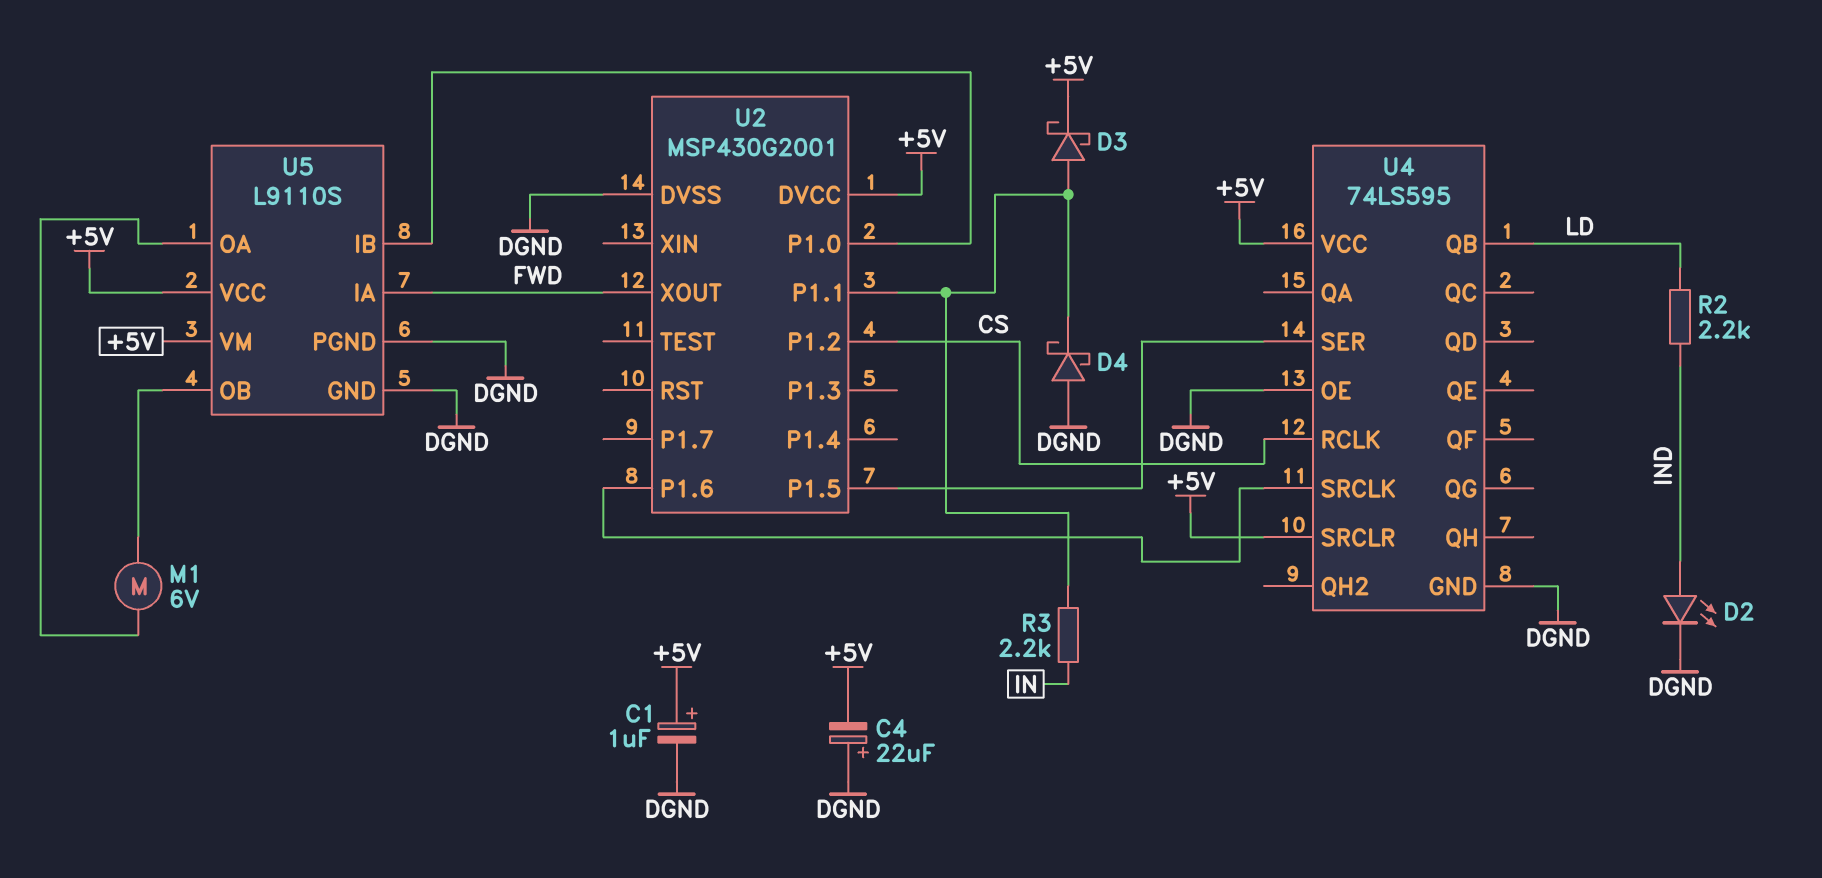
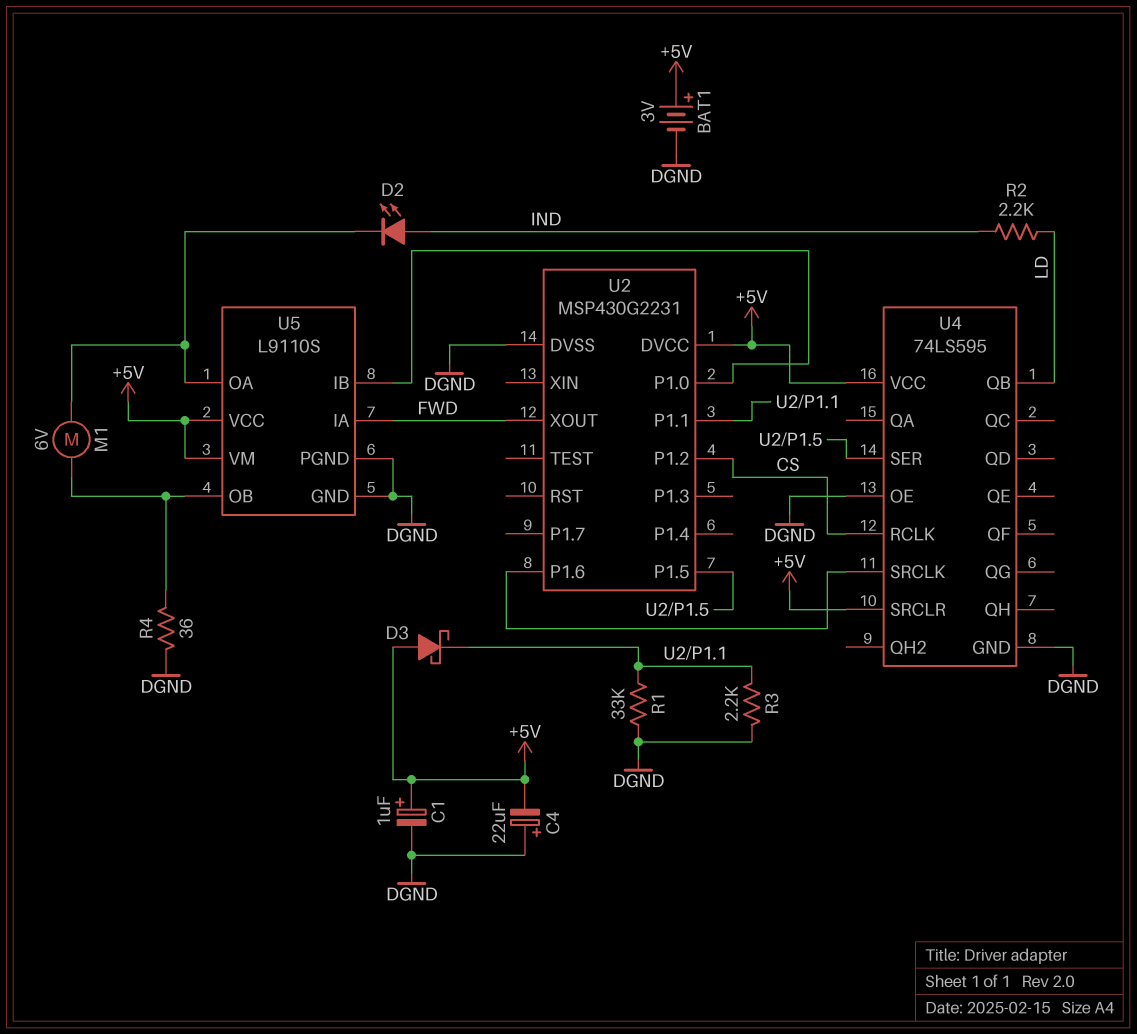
BAT1: none -> 3V (plus +5V, minus DGND)
D2: LED (A IND, K DGND) -> LED (A IND, K U5/OA)
D3: schottky (A U2/P1.1, K +5V) -> schottky (A +5V, K U2/P1.1)
D4: schottky (A DGND, K U2/P1.1) -> none
R1: none -> 33k (DGND, U2/P1.1)
R3: 2.2k (IN, U2/P1.1) -> 2.2k (DGND, U2/P1.1)
R4: none -> 36 (DGND, U5/OB)
U2: MSP430G2001 -> MSP430G2231

